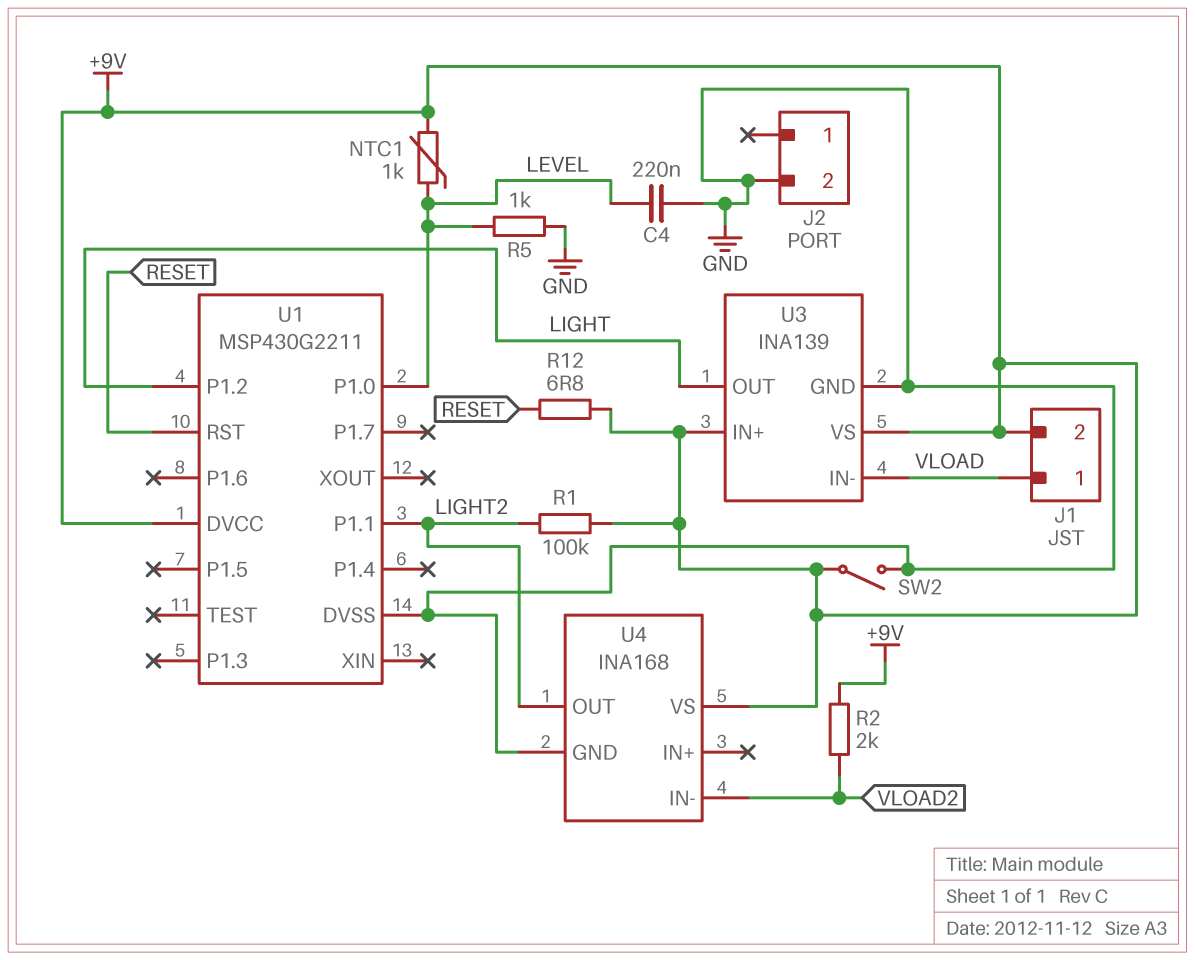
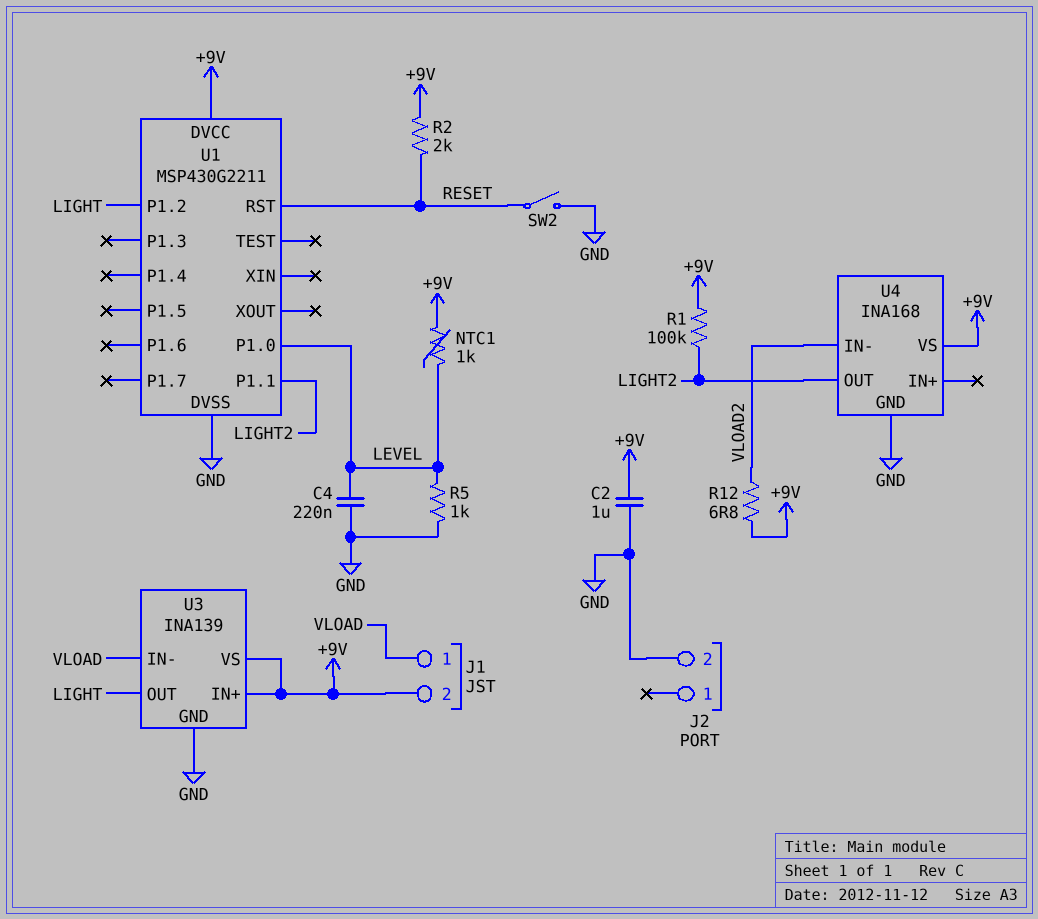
C2: none -> 1uF (+9V, GND)
R2: 2k (+9V, VLOAD2) -> 2k (+9V, RESET)
R12: 6.8 (+9V, RESET) -> 6.8 (+9V, VLOAD2)
SW2: switch (+9V, GND) -> switch (GND, RESET)

